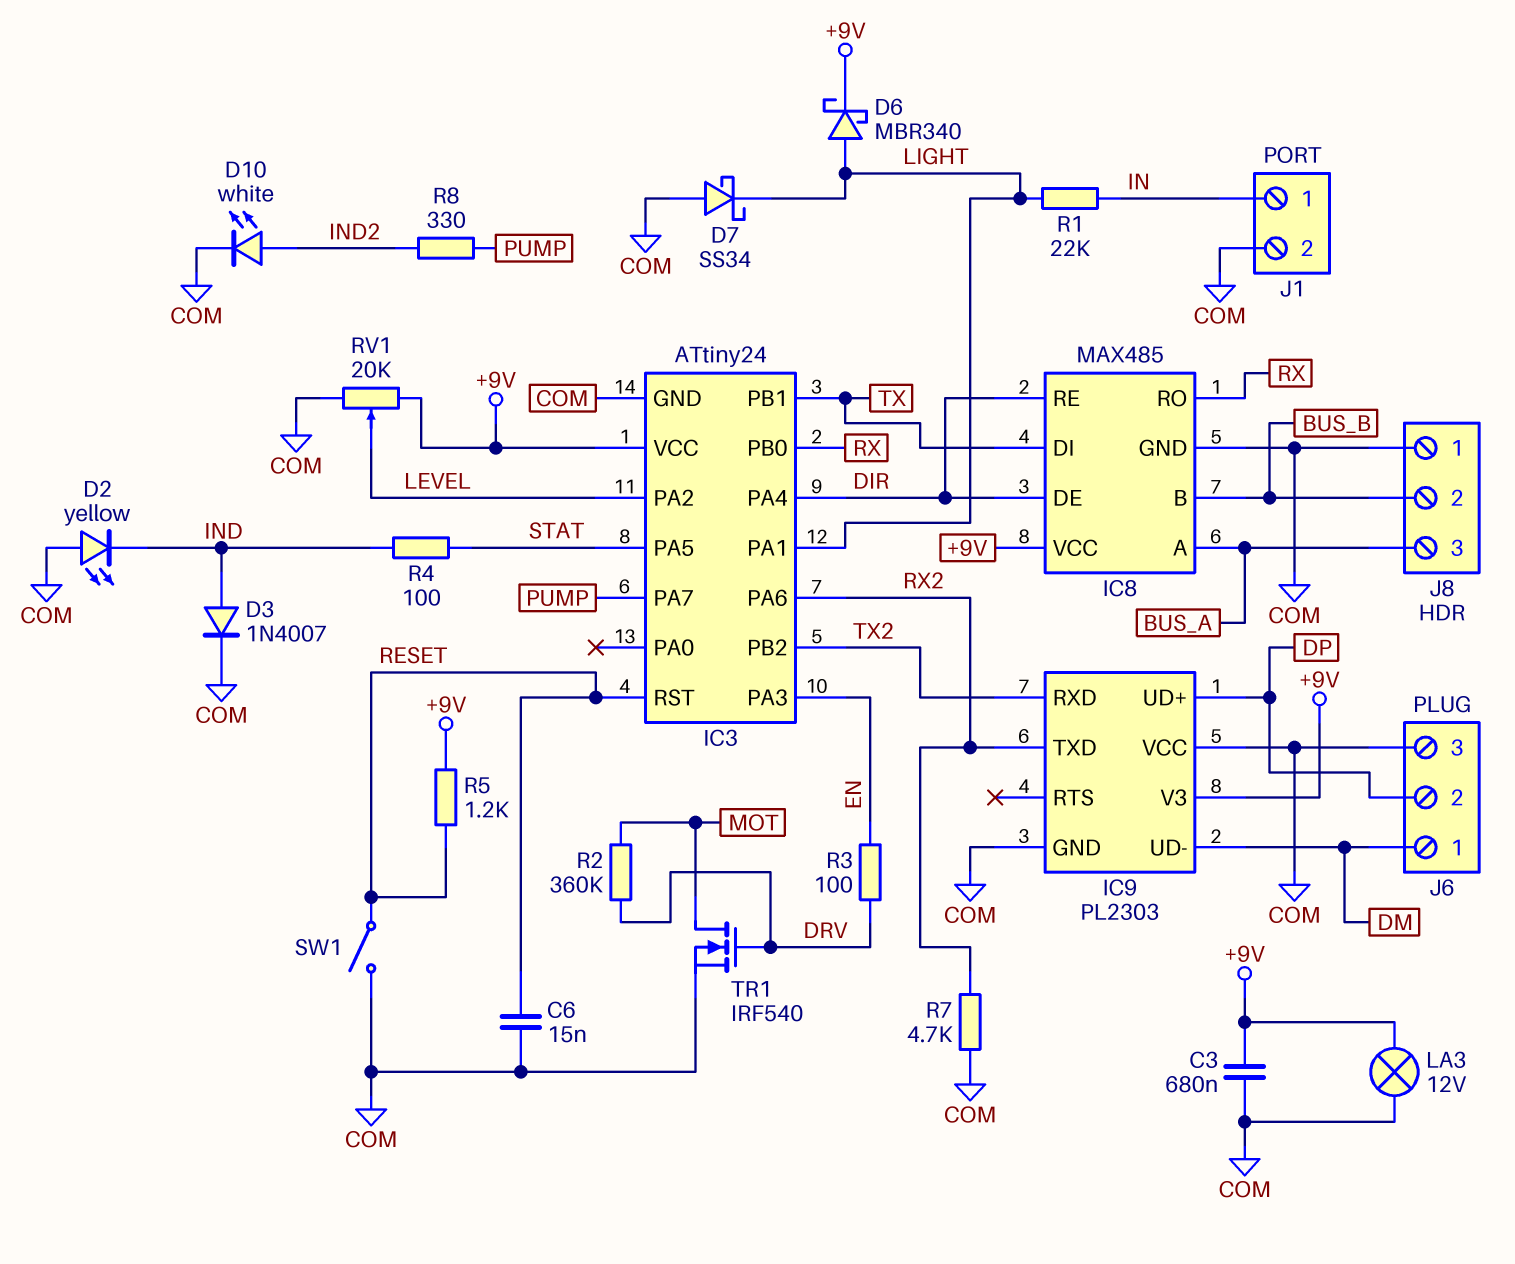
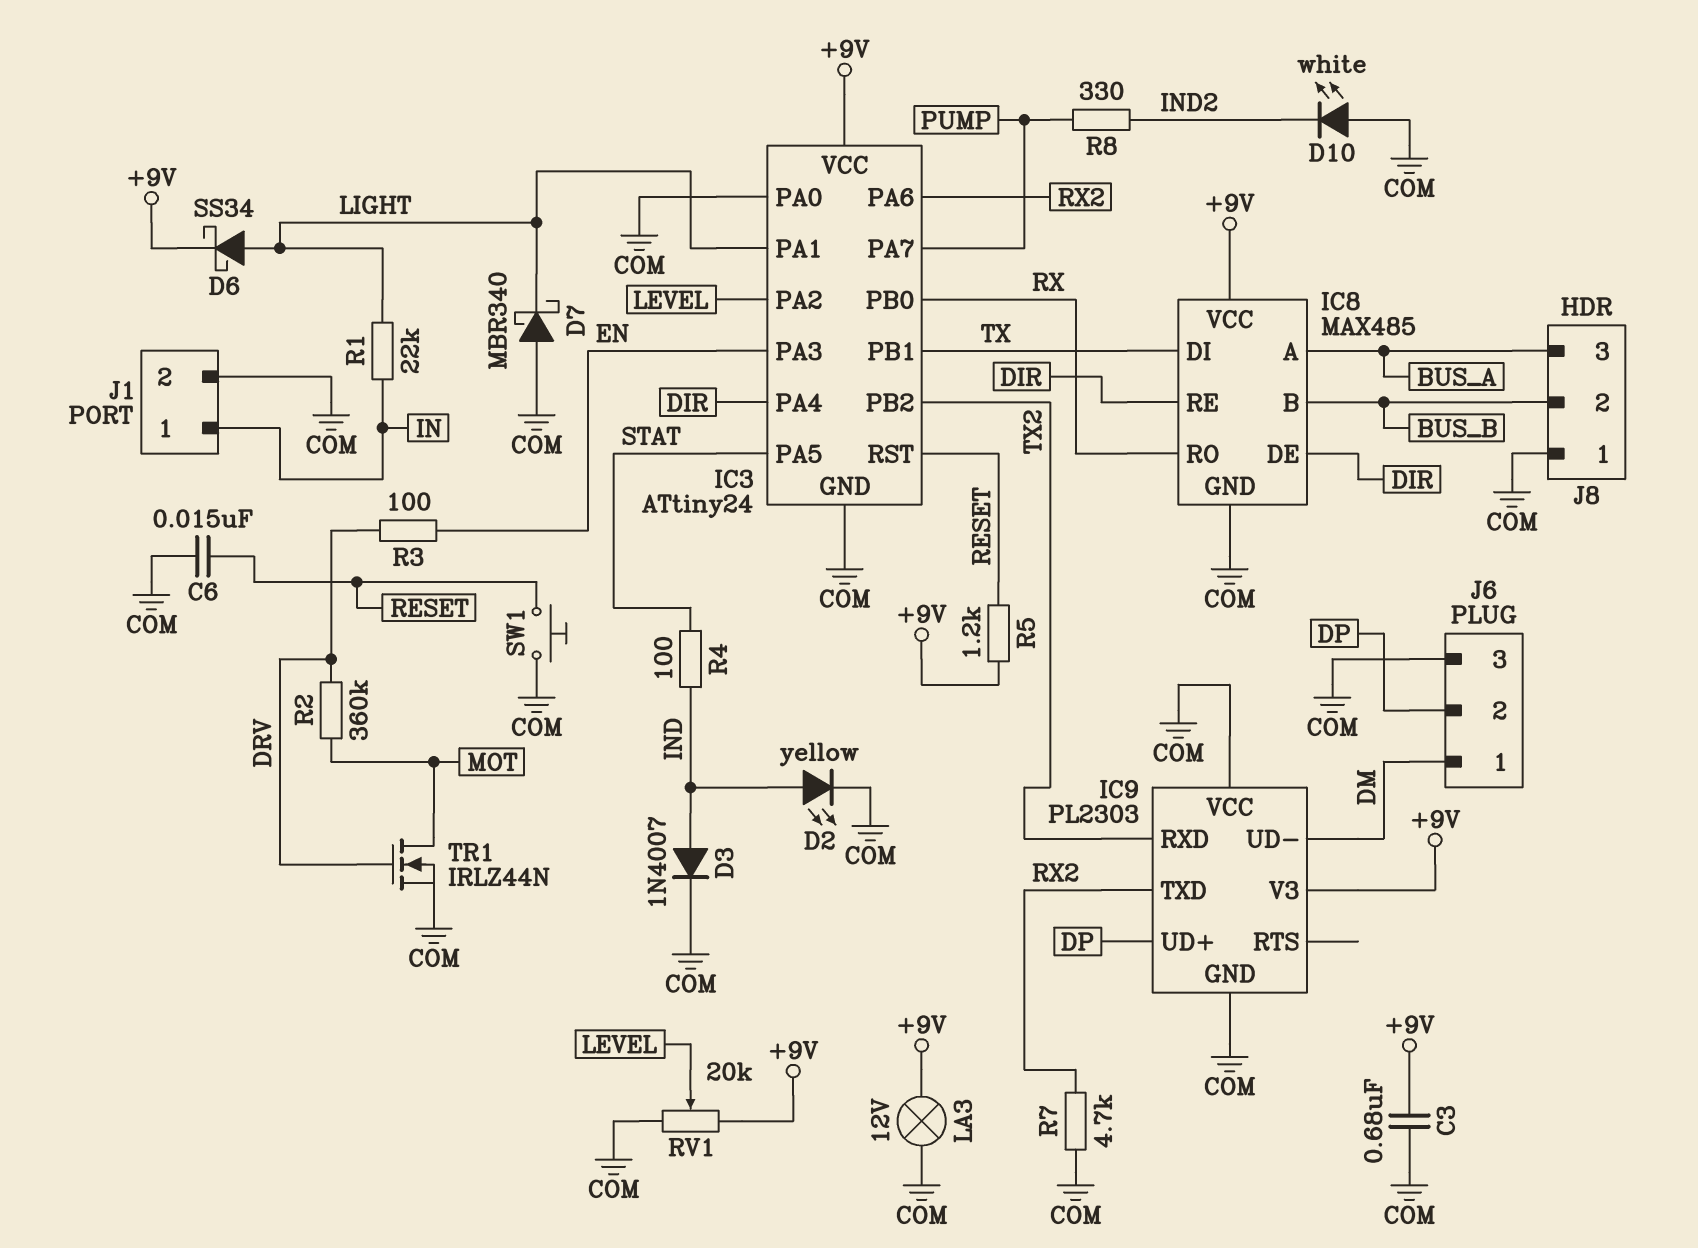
D2: LED yellow (A COM, K IND) -> LED yellow (A IND, K COM)
D6: schottky MBR340 (A LIGHT, K +9V) -> schottky SS34 (A LIGHT, K +9V)
D7: schottky SS34 (A COM, K LIGHT) -> schottky MBR340 (A COM, K LIGHT)
D10: LED white (A IND2, K COM) -> LED white (A COM, K IND2)
IC3 pin PA0: none -> COM
SW1: switch (COM, RESET) -> button (COM, RESET)
TR1: NMOS IRF540 (G DRV, D MOT, S COM) -> NMOS IRLZ44N (G DRV, D MOT, S COM)

